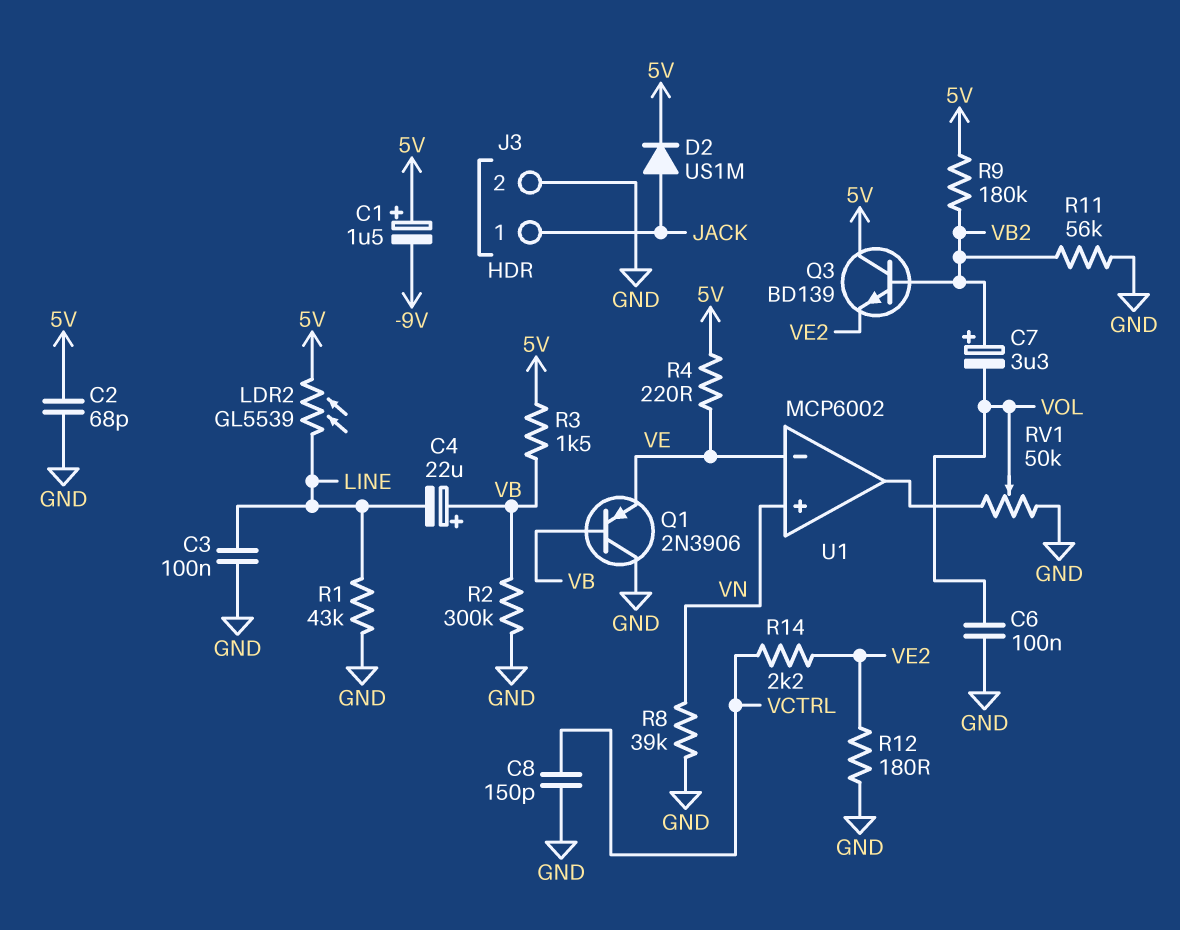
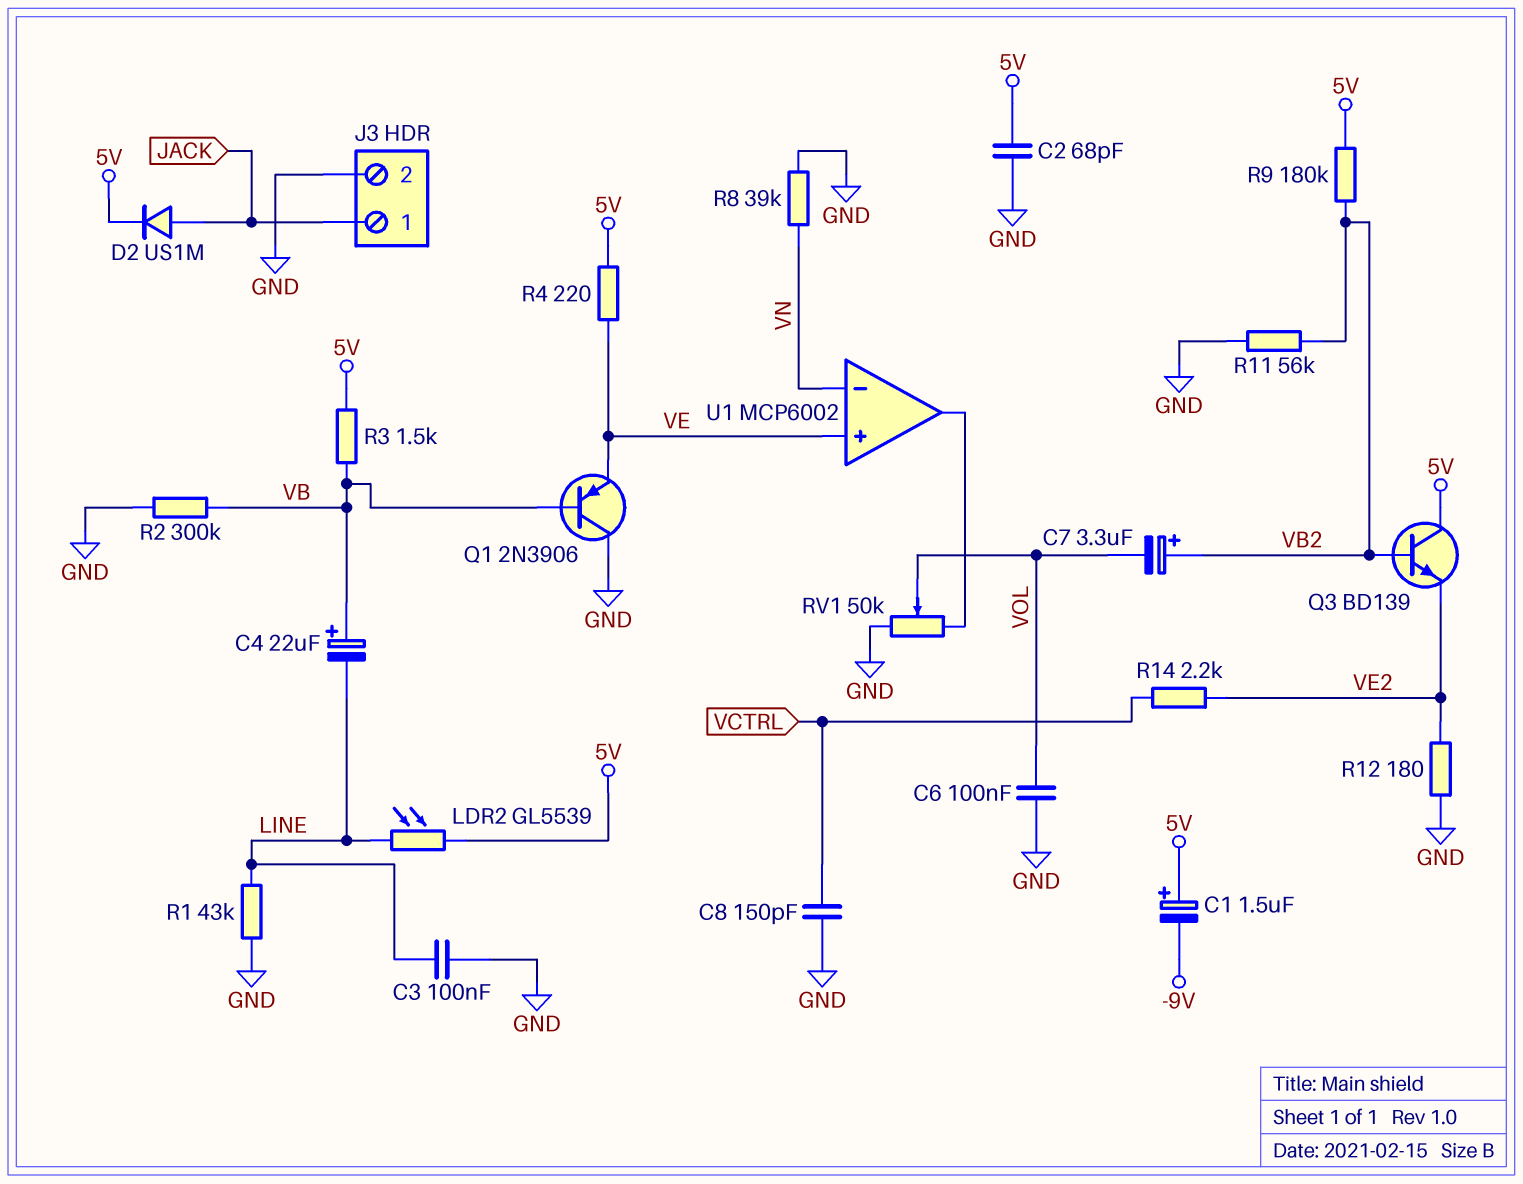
U1 pin in+: VN -> VE
U1 pin in-: VE -> VN

